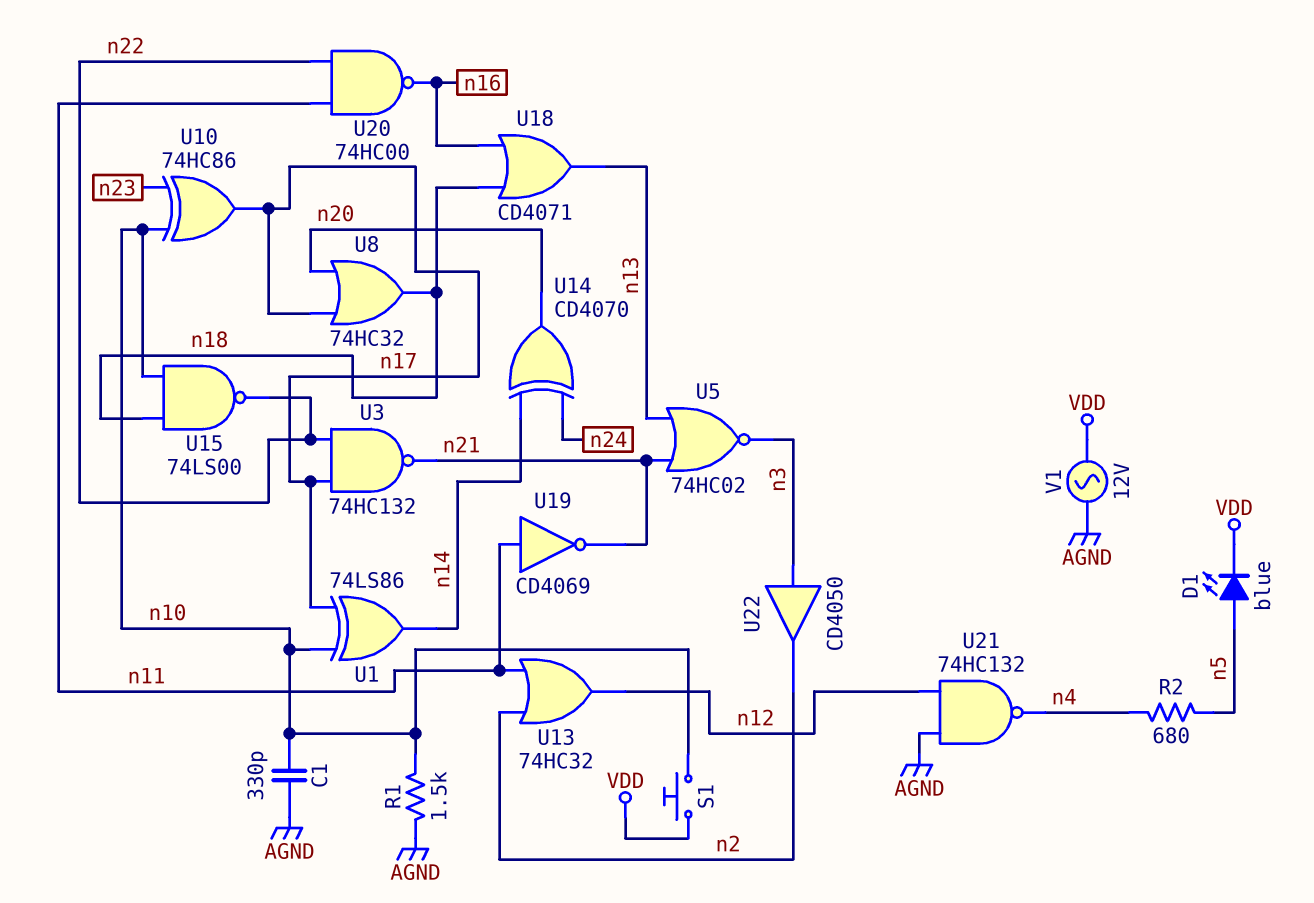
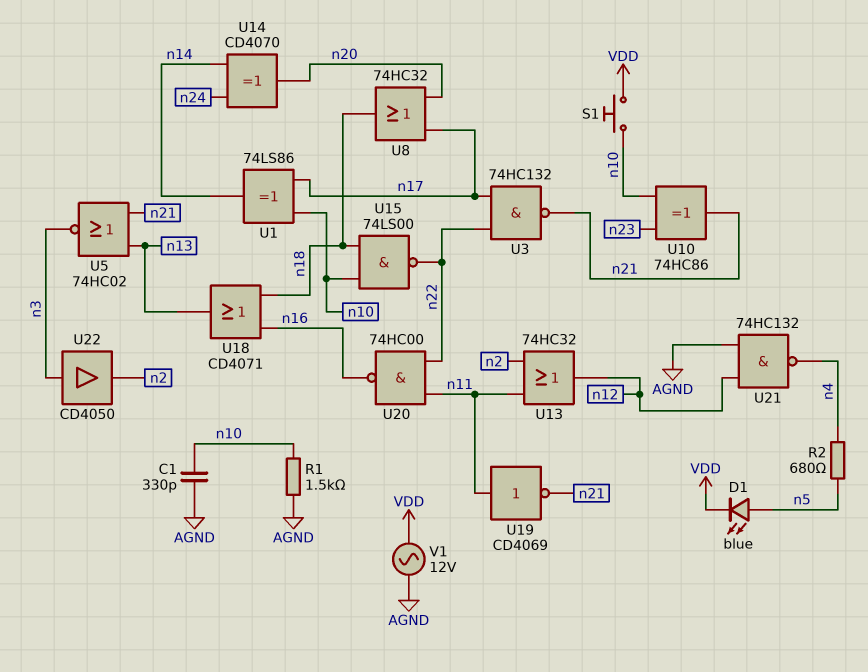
U10: XOR 74HC86 (in n10, in n23, out n17) -> XOR 74HC86 (in n10, in n23, out n21)

